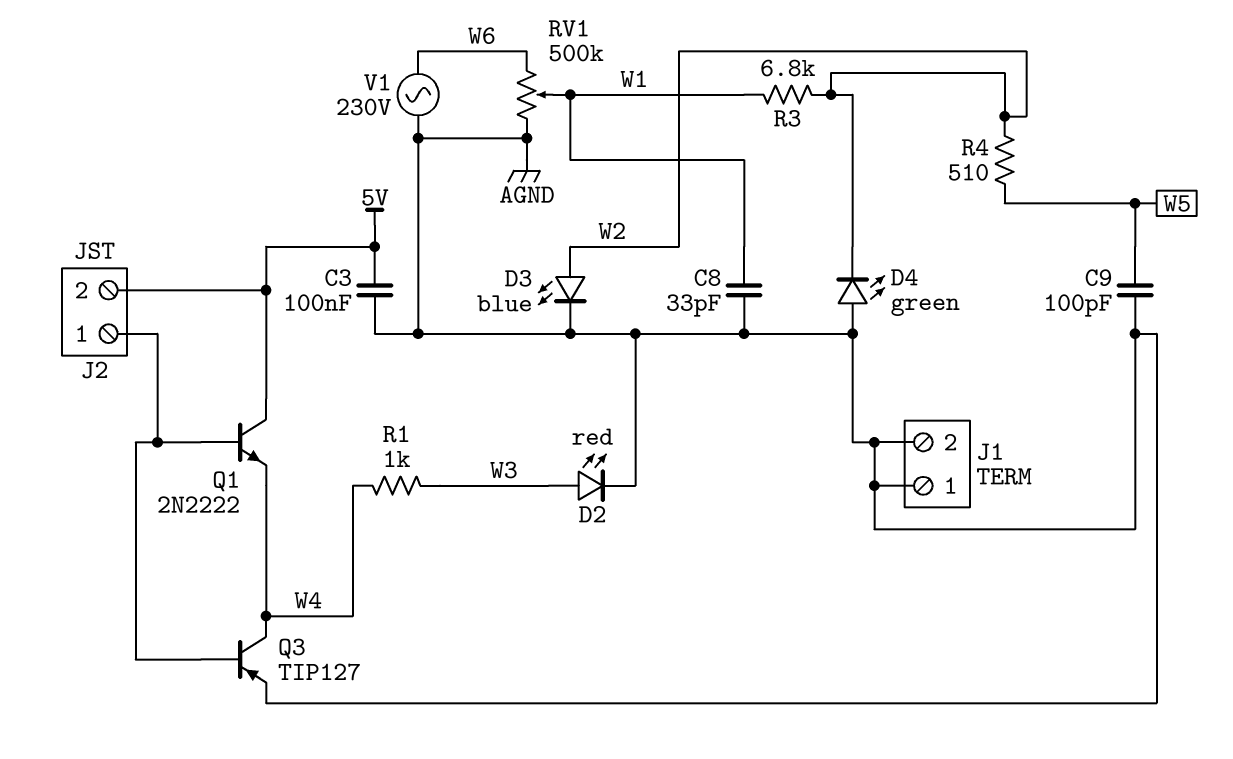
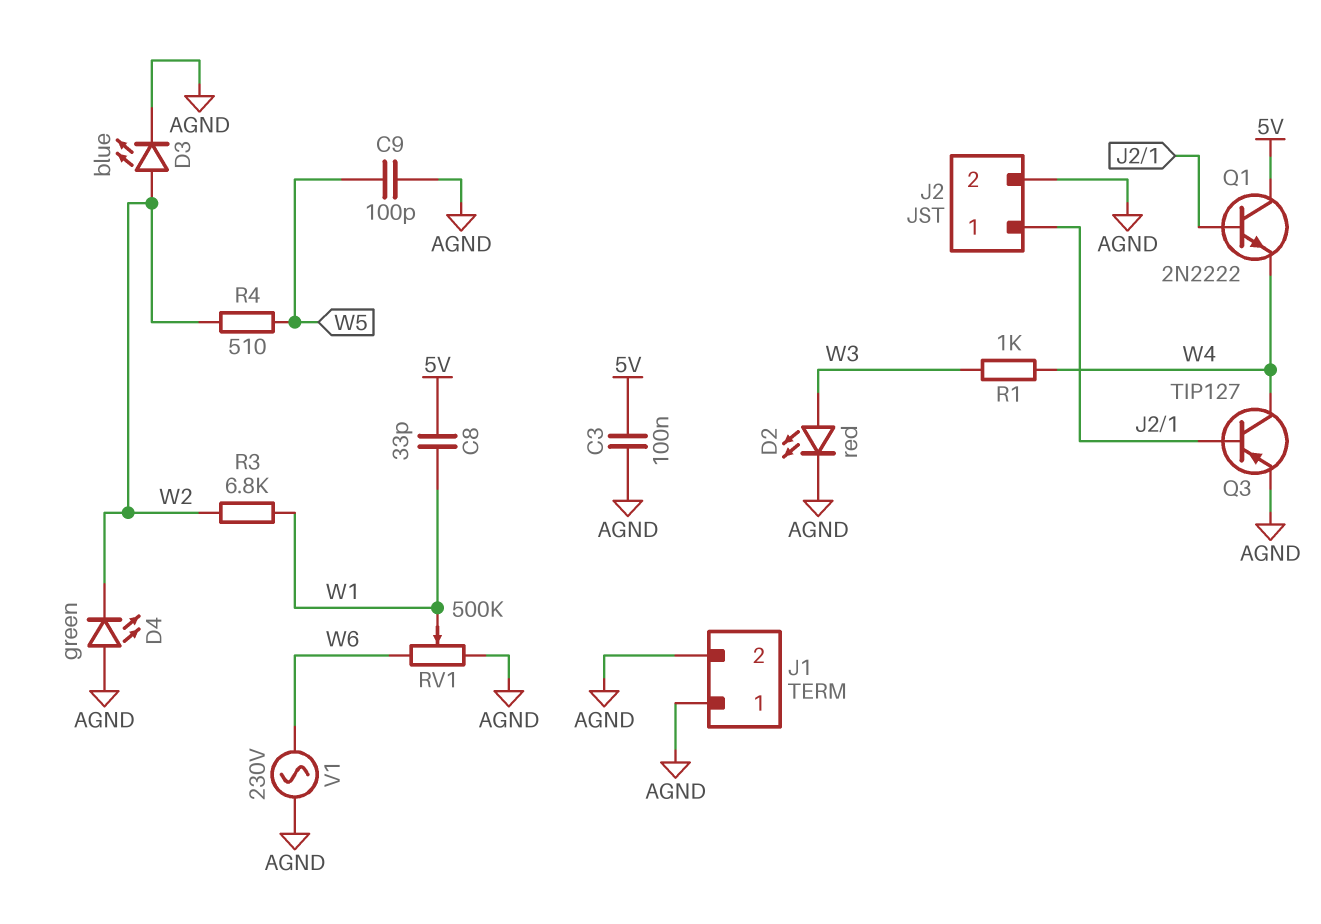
C8: 33pF (AGND, W1) -> 33pF (5V, W1)
J2 pin 2: 5V -> AGND

